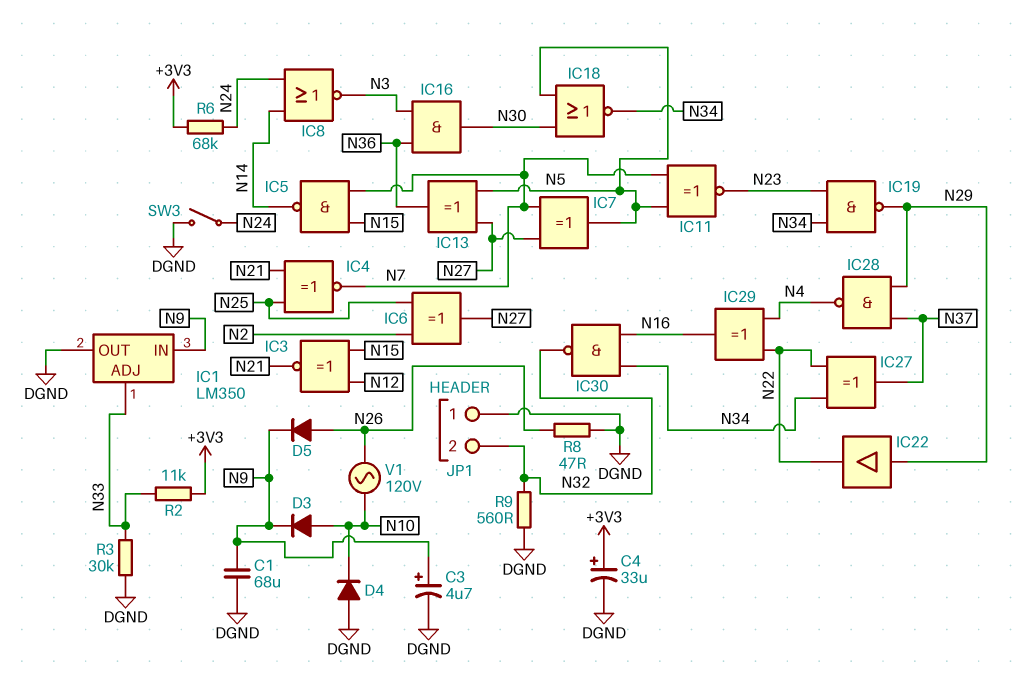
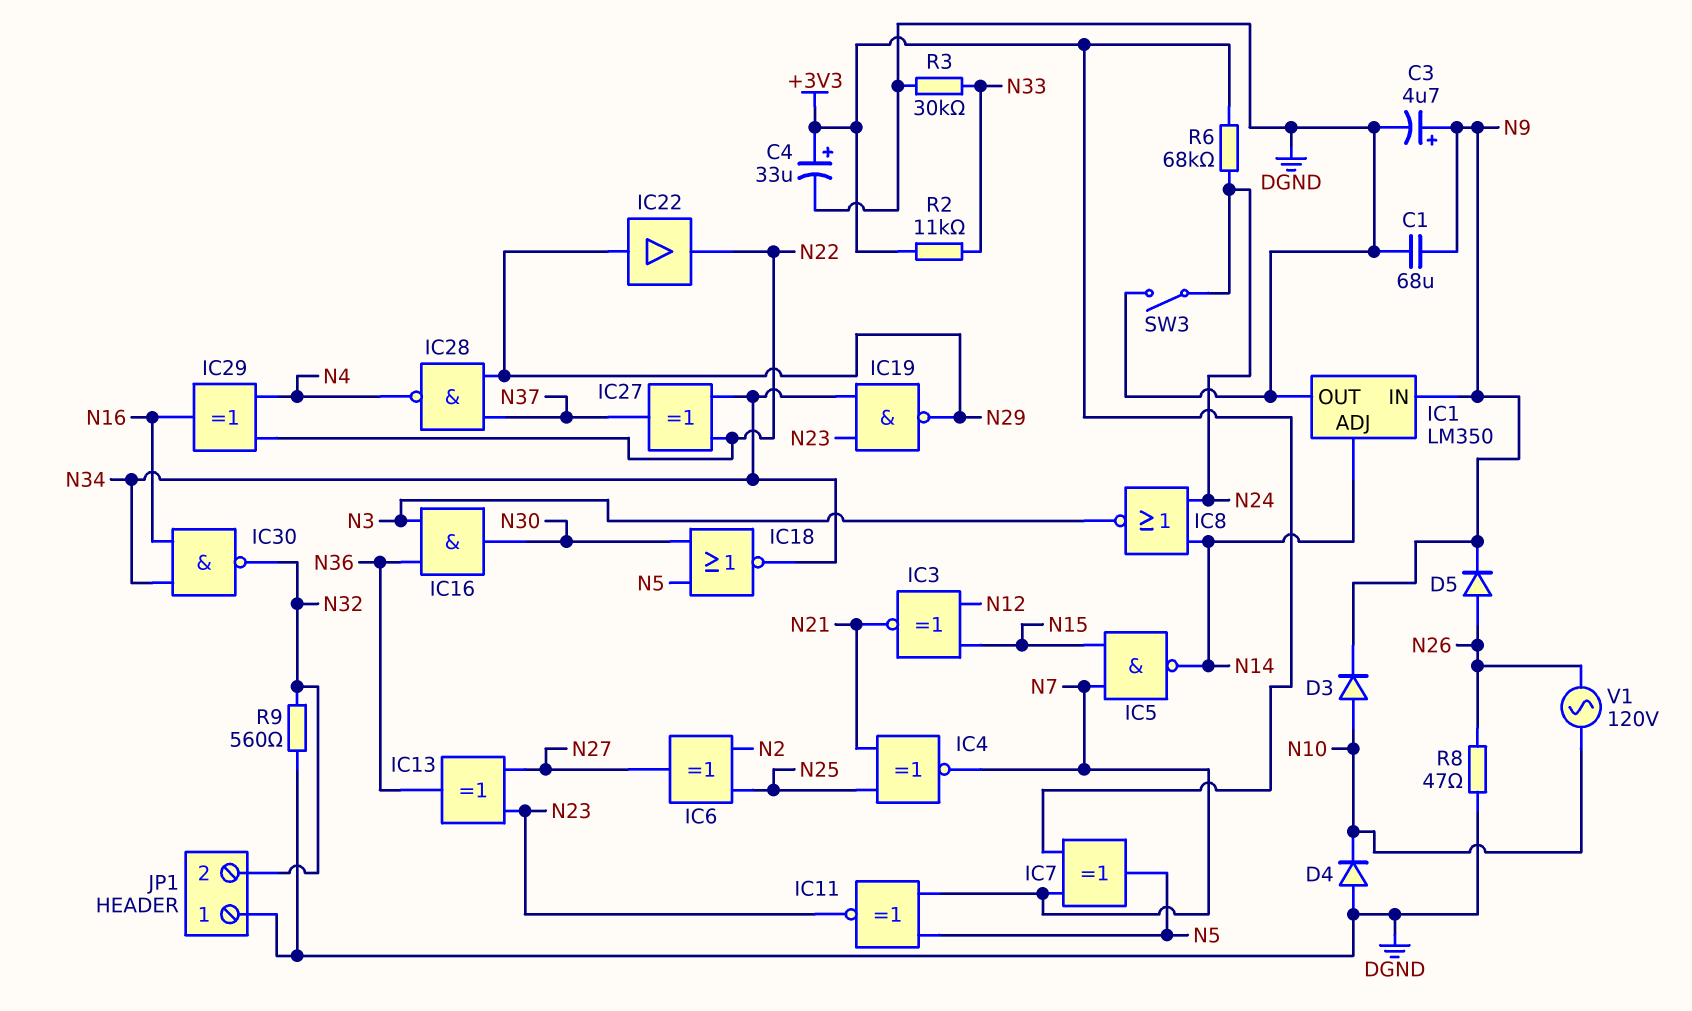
IC1 pin ADJ: N33 -> N14
IC7: XOR (in N7, in N27, out N5) -> XOR (in +3V3, in N7, out N5)
IC13: XOR (in N5, in N27, out N36) -> XOR (in N23, in N27, out N36)

